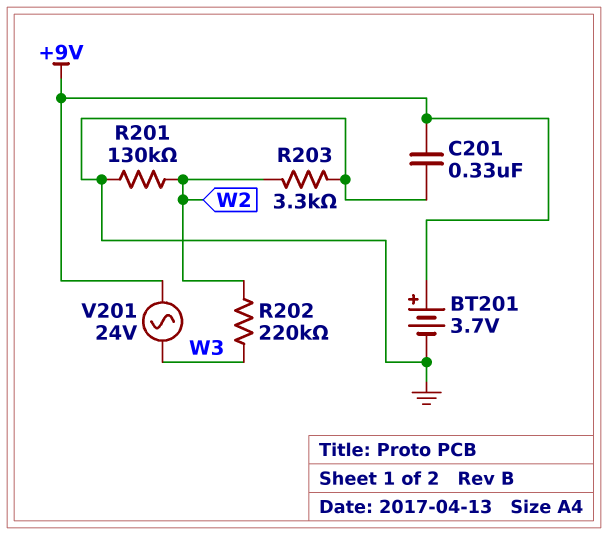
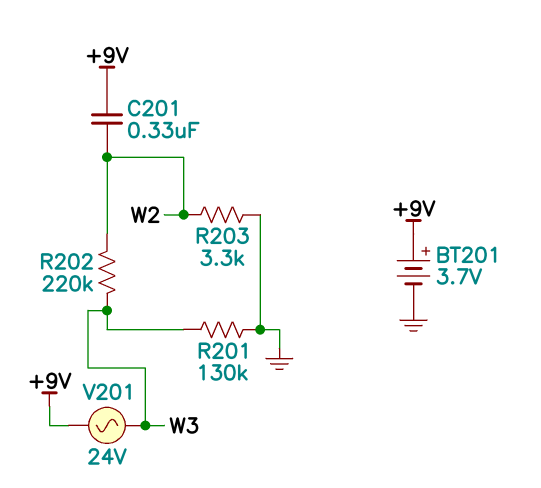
C201: 330nF (+9V, GND) -> 330nF (+9V, W2)
R201: 130k (GND, W2) -> 130k (GND, W3)

